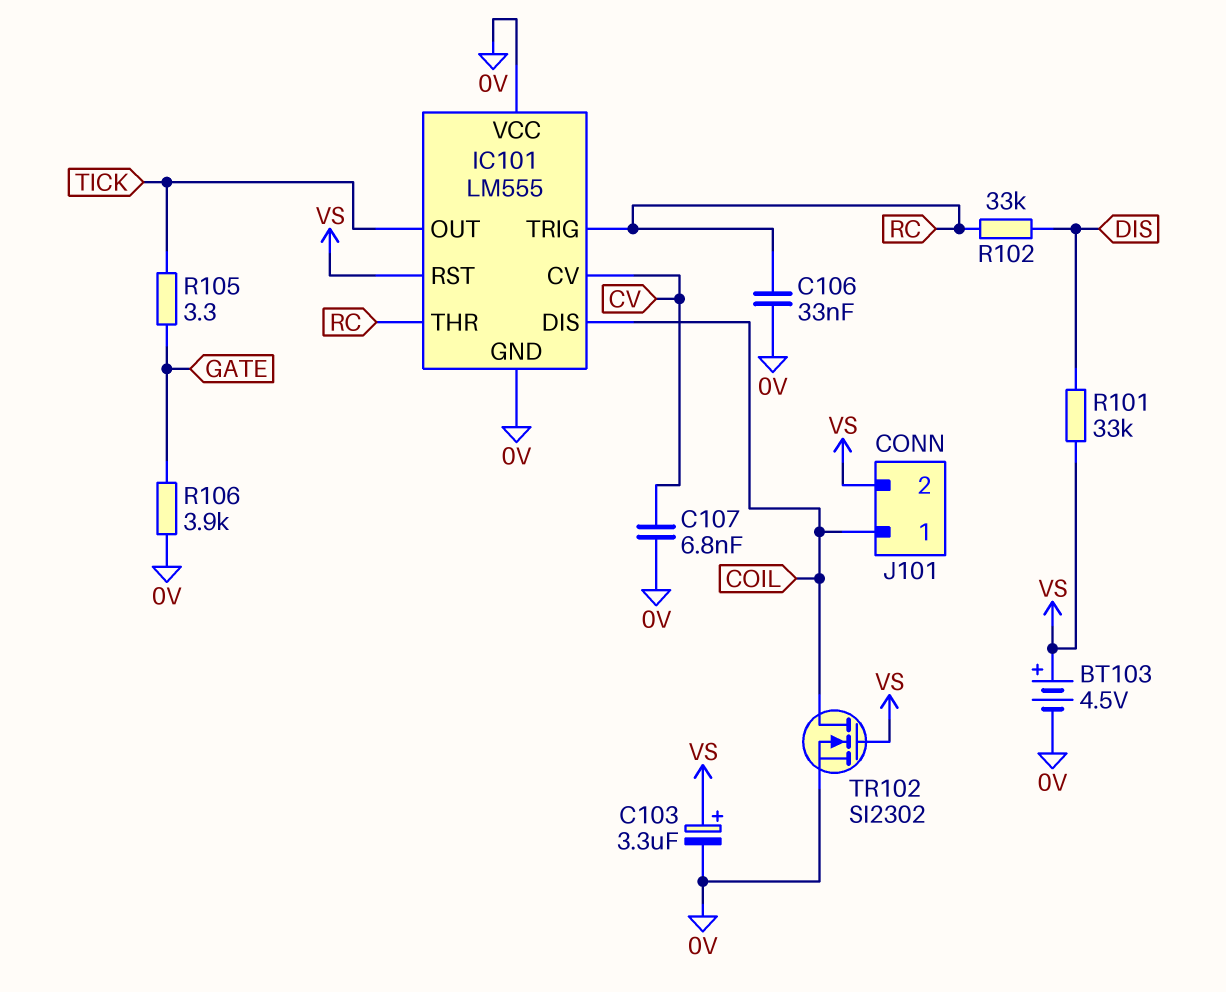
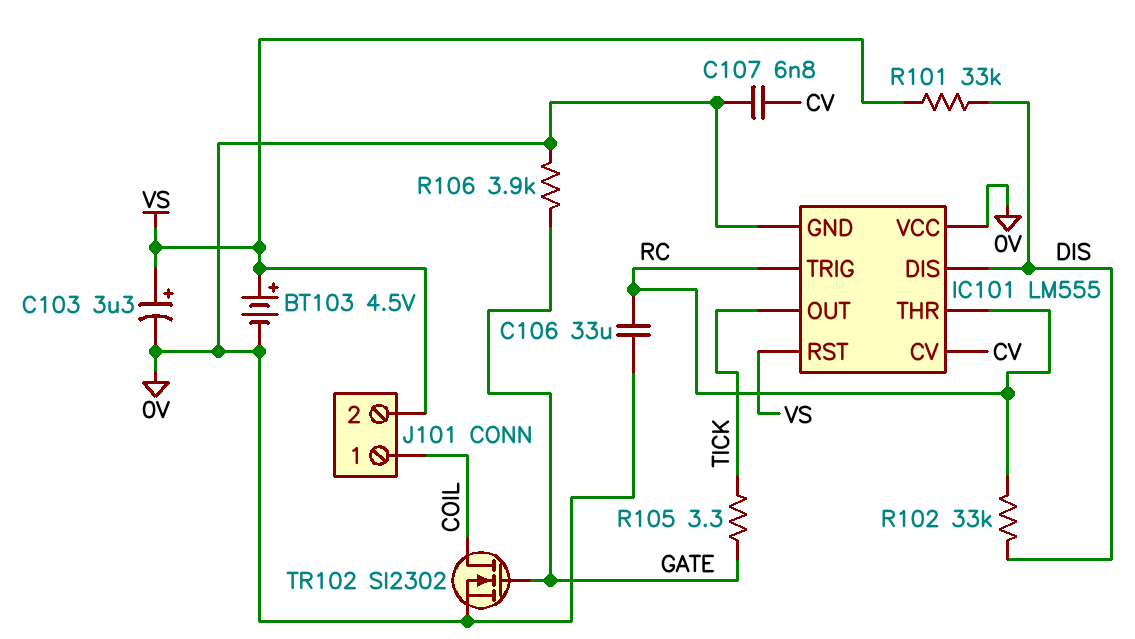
C106: 33nF (0V, RC) -> 33uF (0V, RC)
IC101 pin DIS: COIL -> DIS
TR102: NMOS SI2302 (G VS, D COIL, S 0V) -> NMOS SI2302 (G GATE, D COIL, S 0V)

